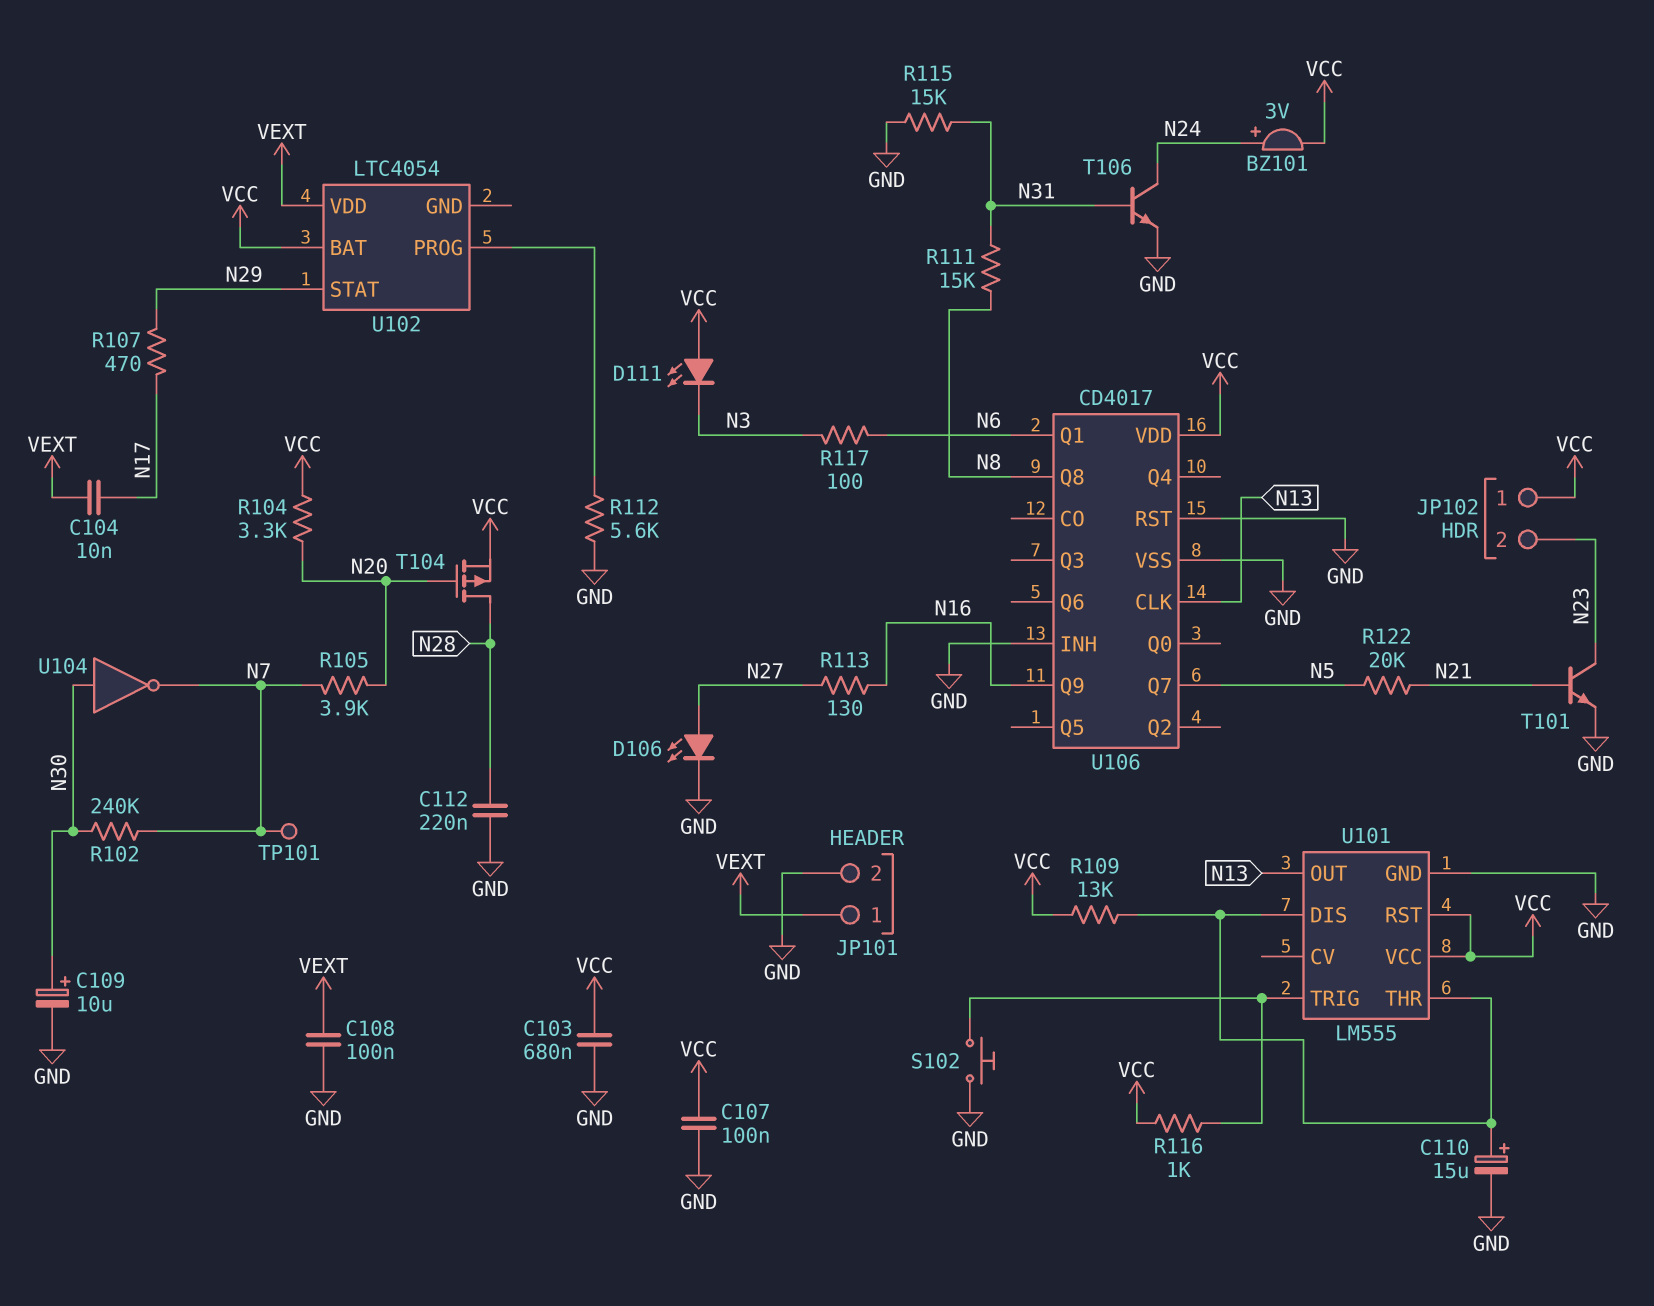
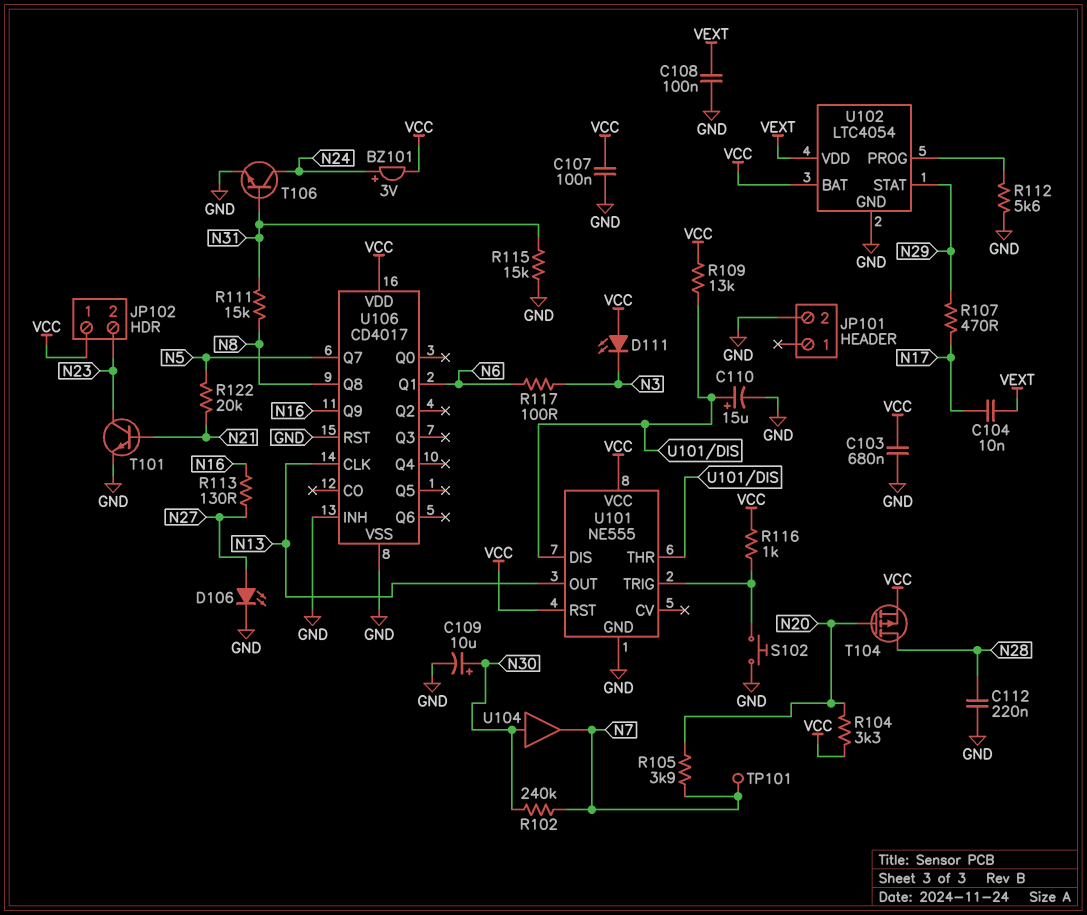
JP101 pin 1: VEXT -> none
U101: LM555 -> NE555
U102 pin GND: none -> GND
U104: NOT (in N30, out N7) -> buffer (in N30, out N7)

